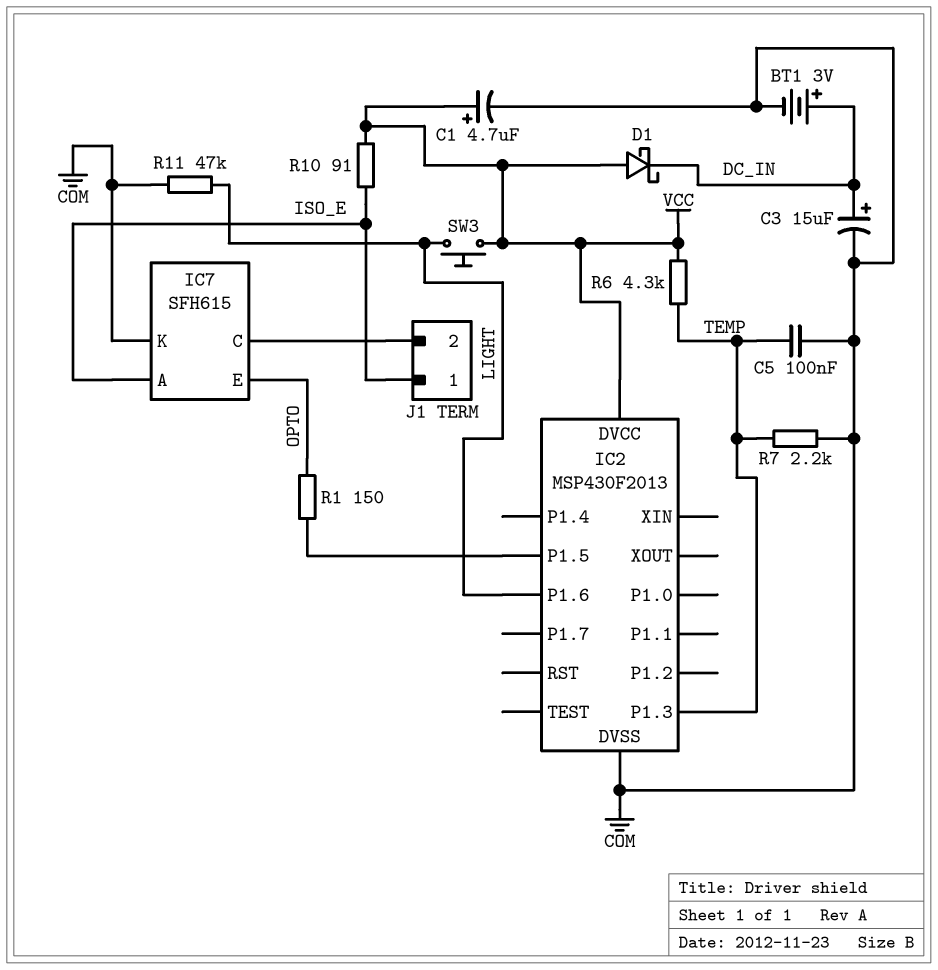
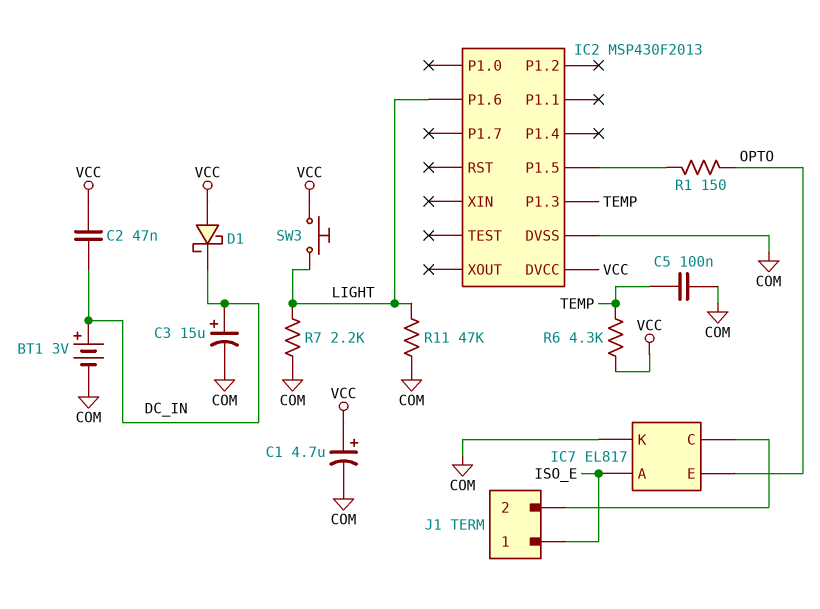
C2: none -> 47nF (DC_IN, VCC)
IC7: SFH615 -> EL817
R7: 2.2k (COM, TEMP) -> 2.2k (COM, LIGHT)
R10: 91 (ISO_E, VCC) -> none

